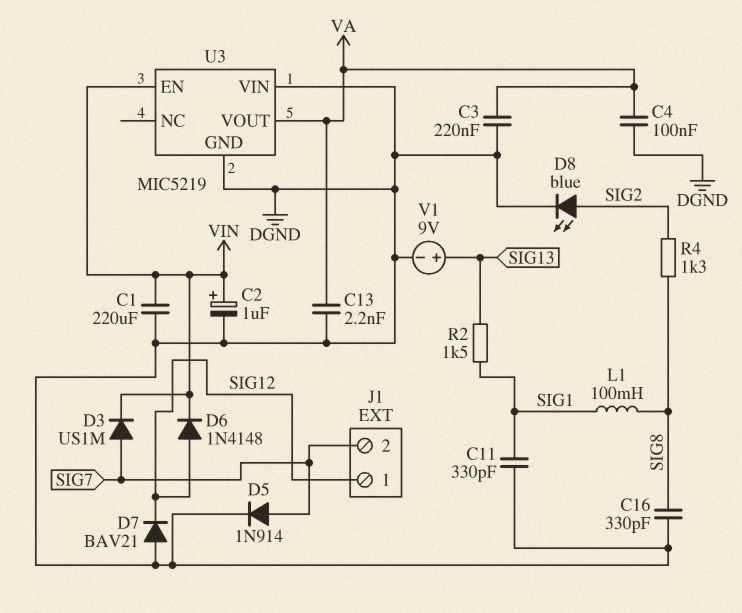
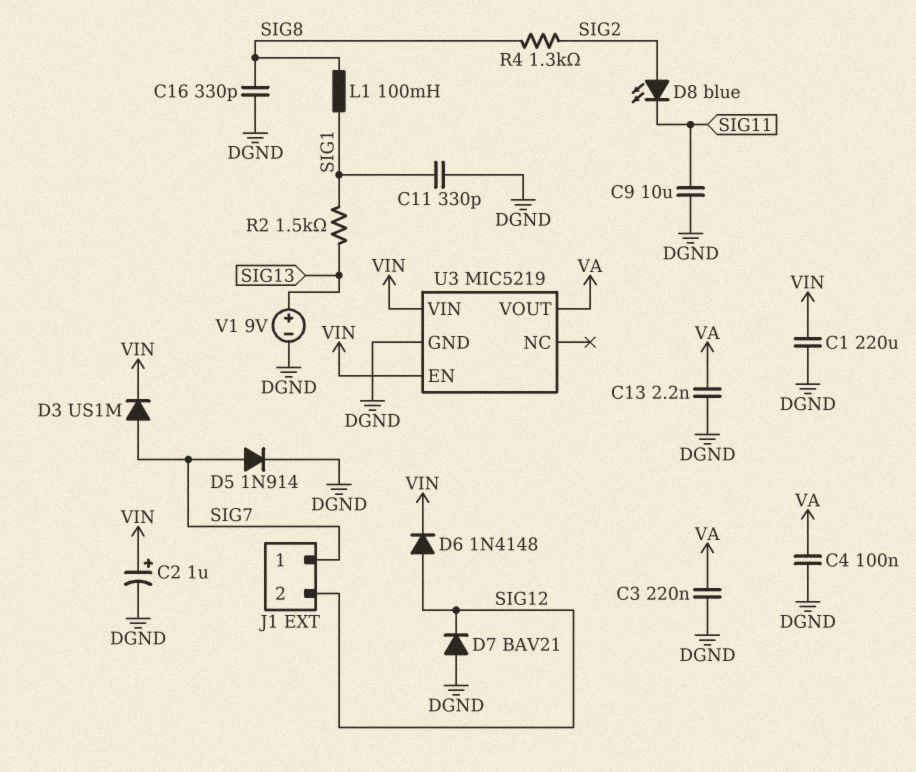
C9: none -> 10uF (DGND, SIG11)
D8: LED blue (A SIG2, K DGND) -> LED blue (A SIG2, K SIG11)
J1 pin 1: SIG12 -> SIG7
J1 pin 2: SIG7 -> SIG12
U3 pin VIN: DGND -> VIN

